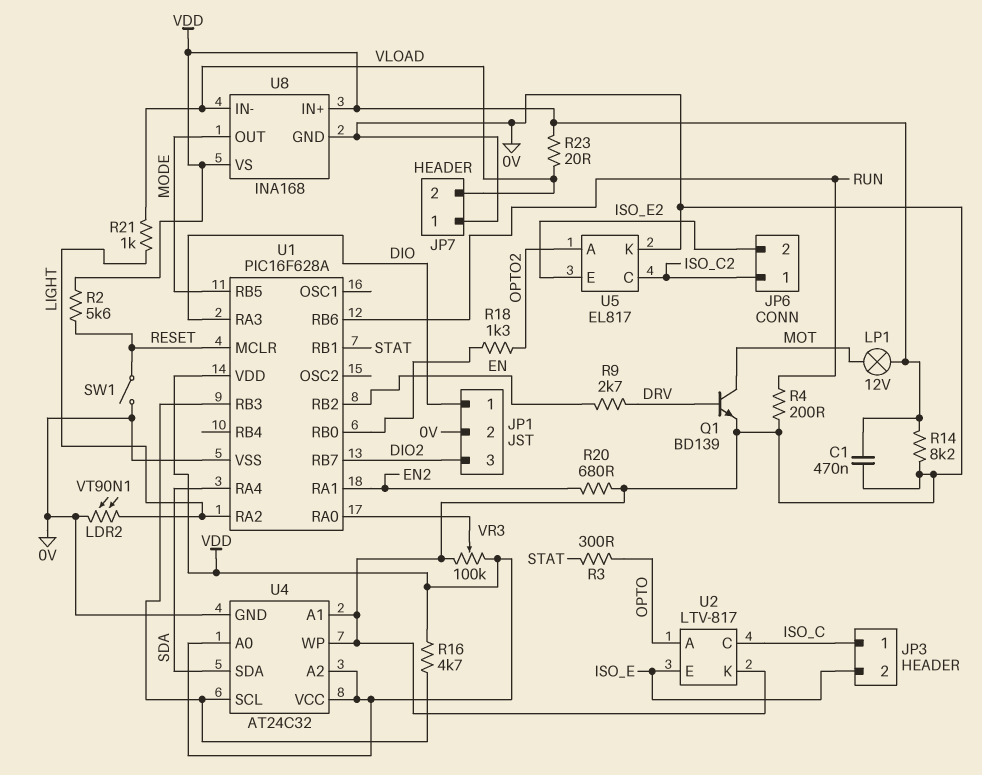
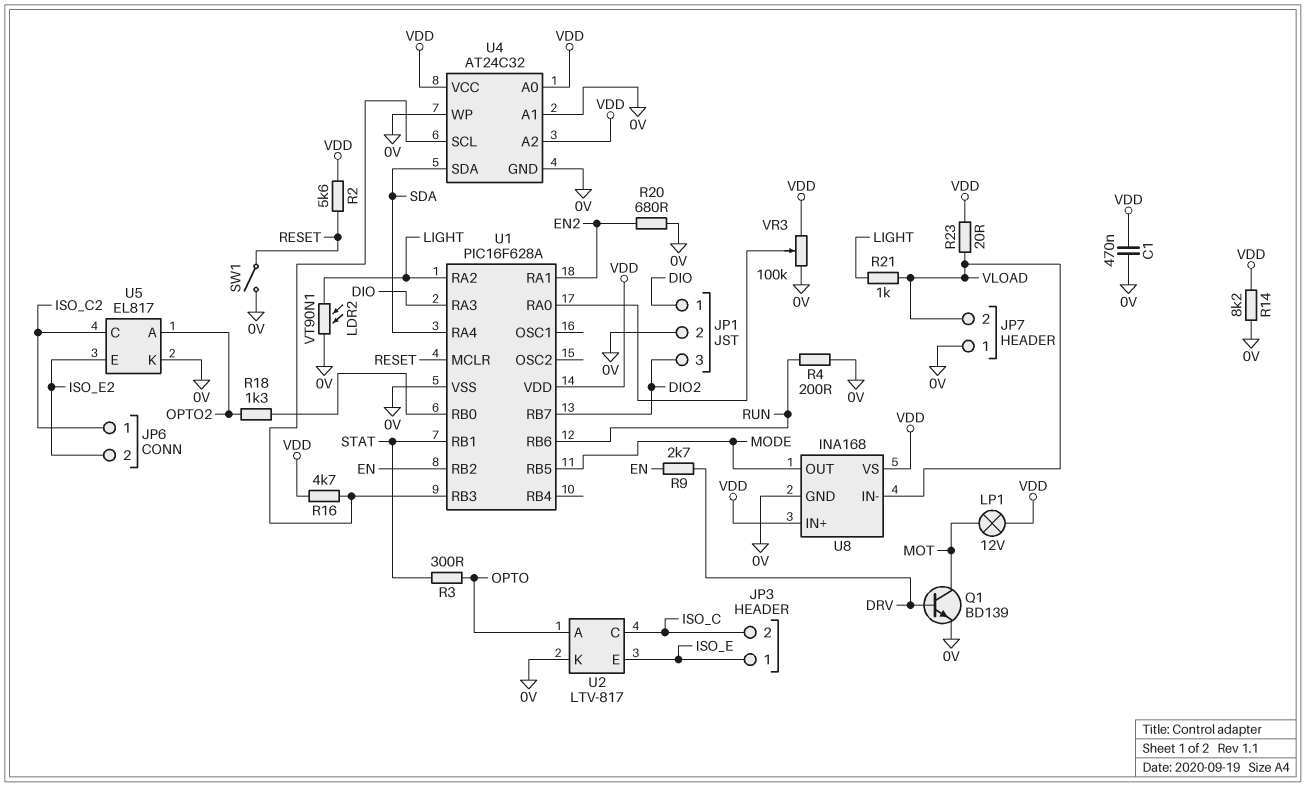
JP3 pin 1: ISO_C -> ISO_E
JP3 pin 2: ISO_E -> ISO_C

